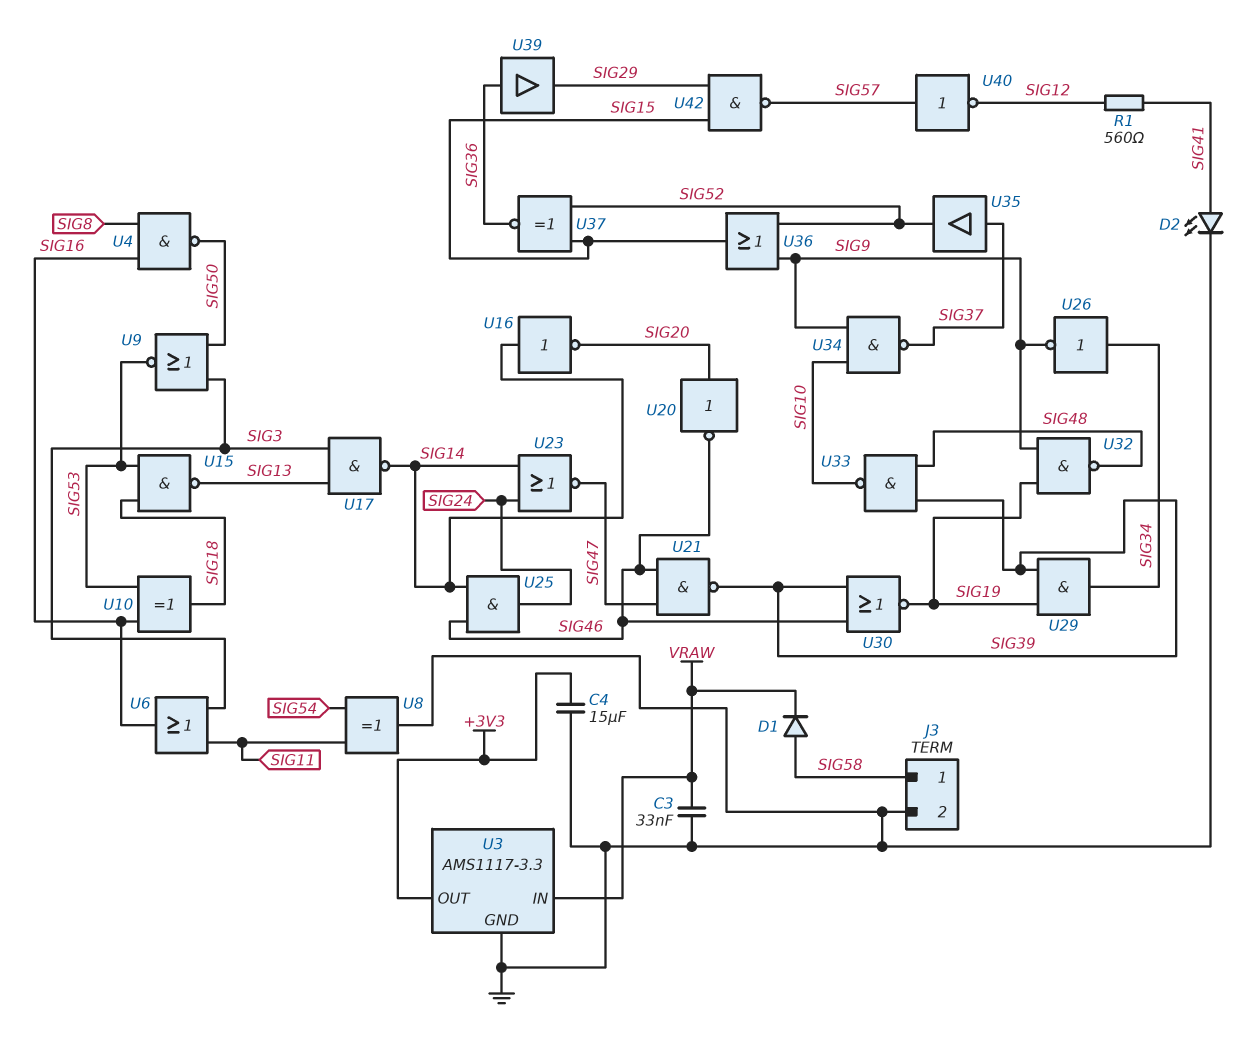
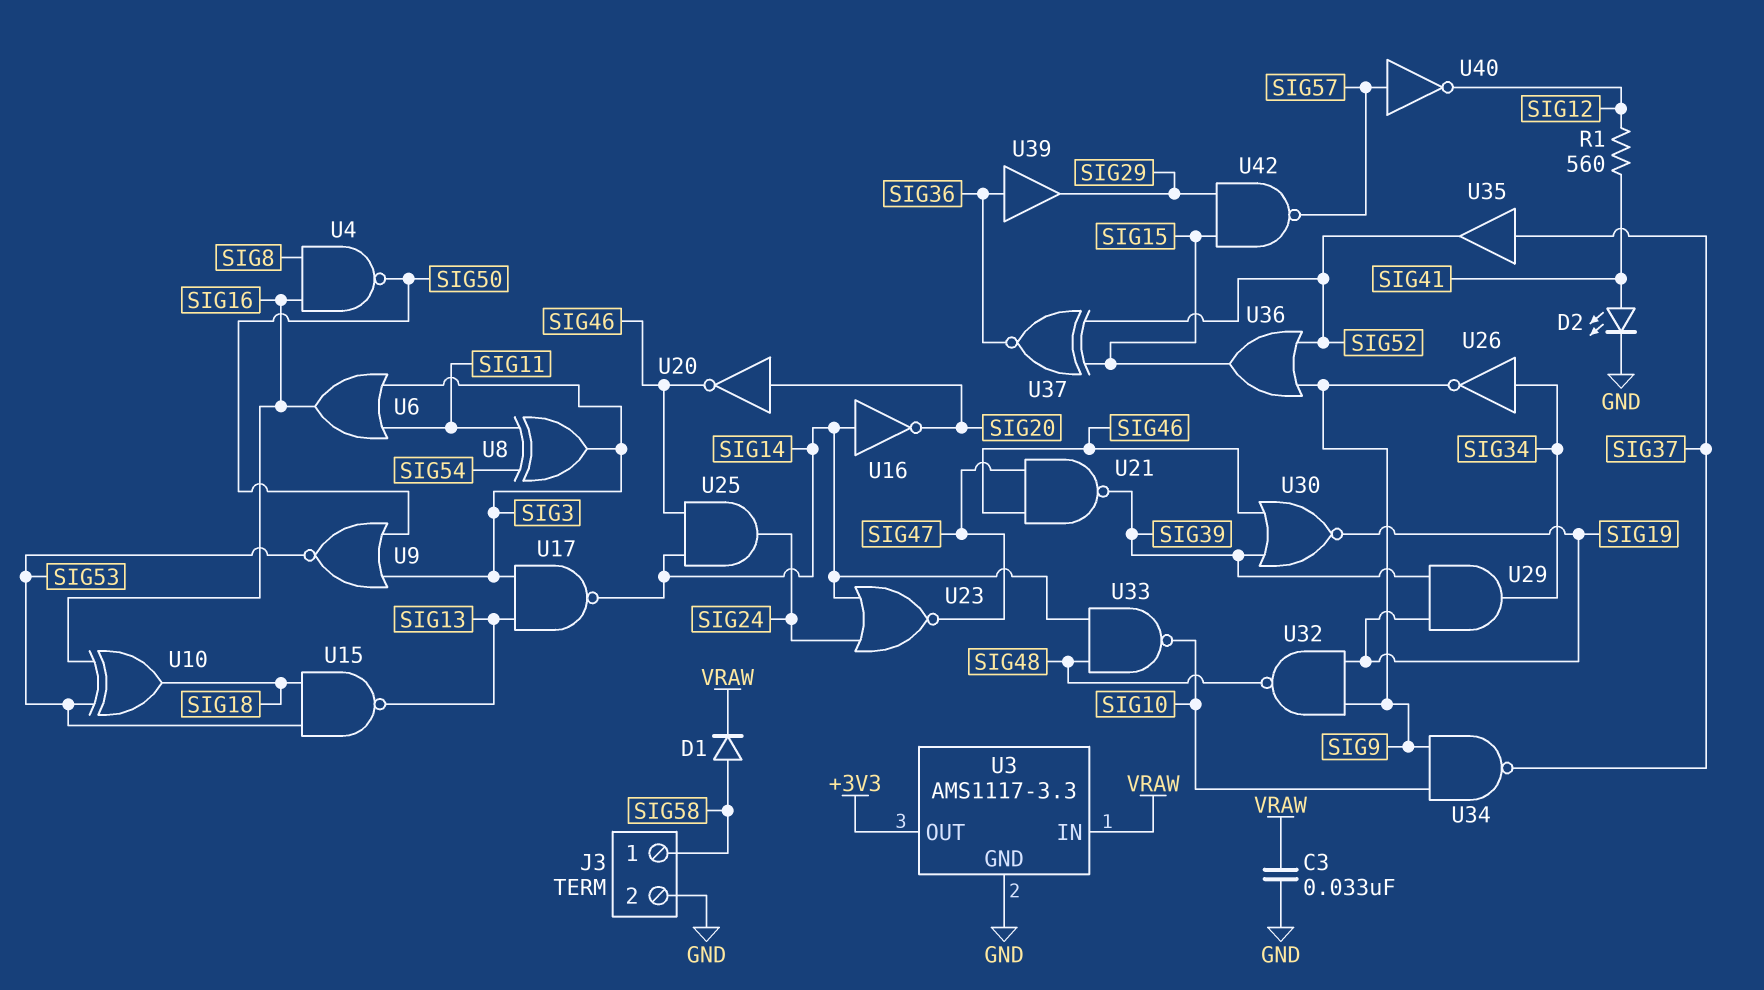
C4: 15uF (+3V3, GND) -> none
U8: XOR (in SIG11, in SIG54, out GND) -> XOR (in SIG11, in SIG54, out SIG3)
U33: NAND (in SIG39, in SIG48, out SIG10) -> NAND (in SIG14, in SIG48, out SIG10)

